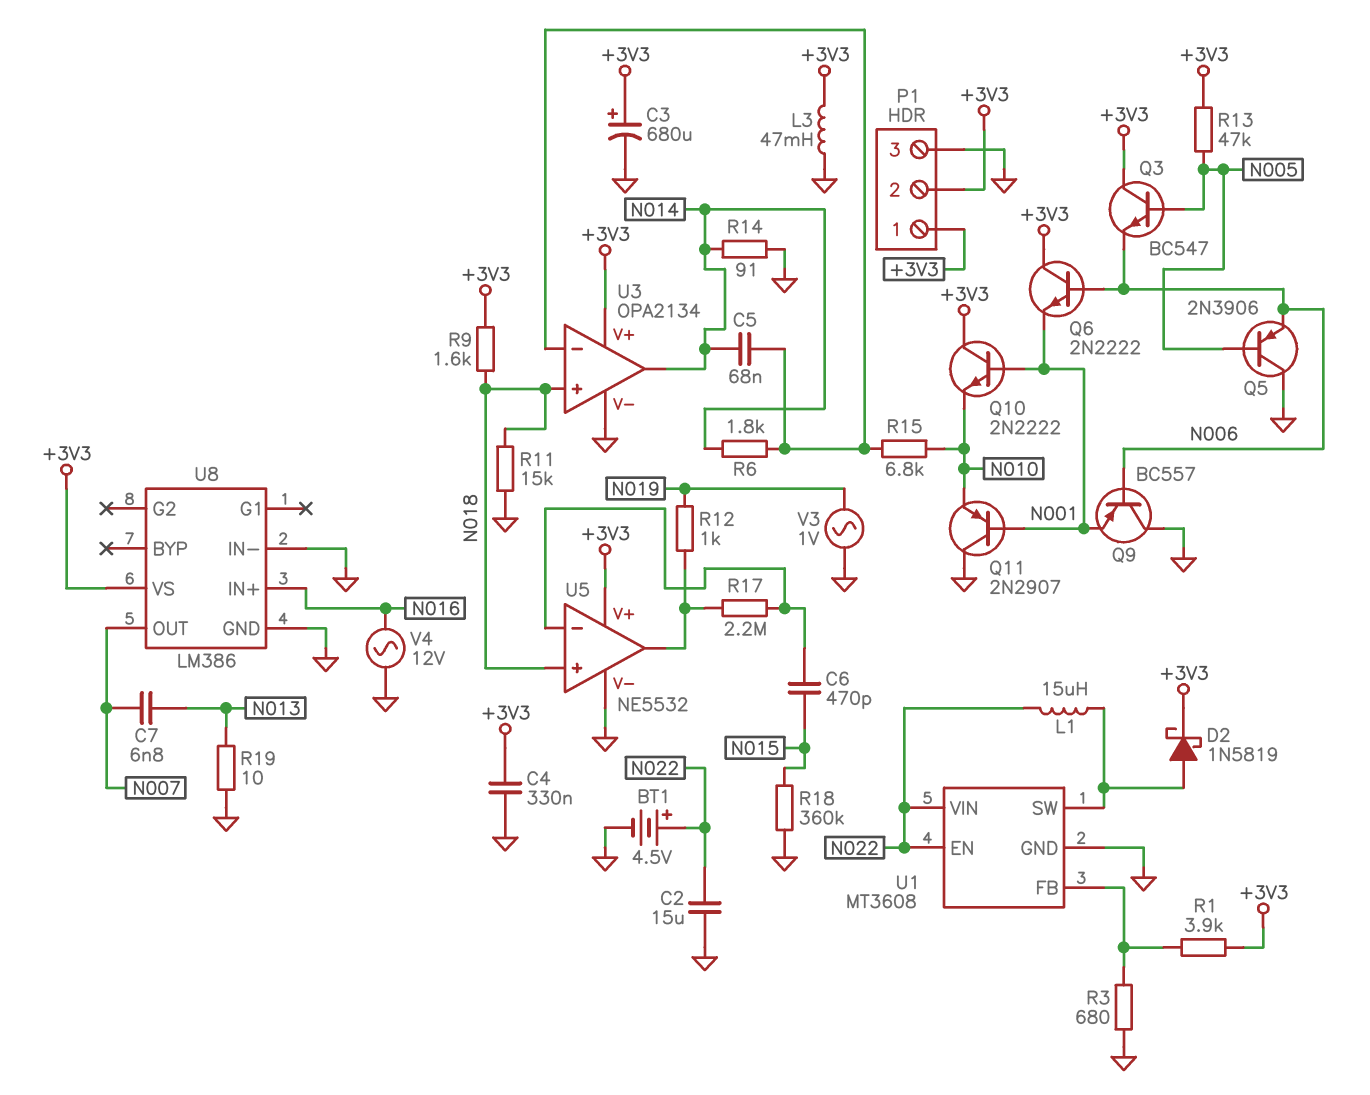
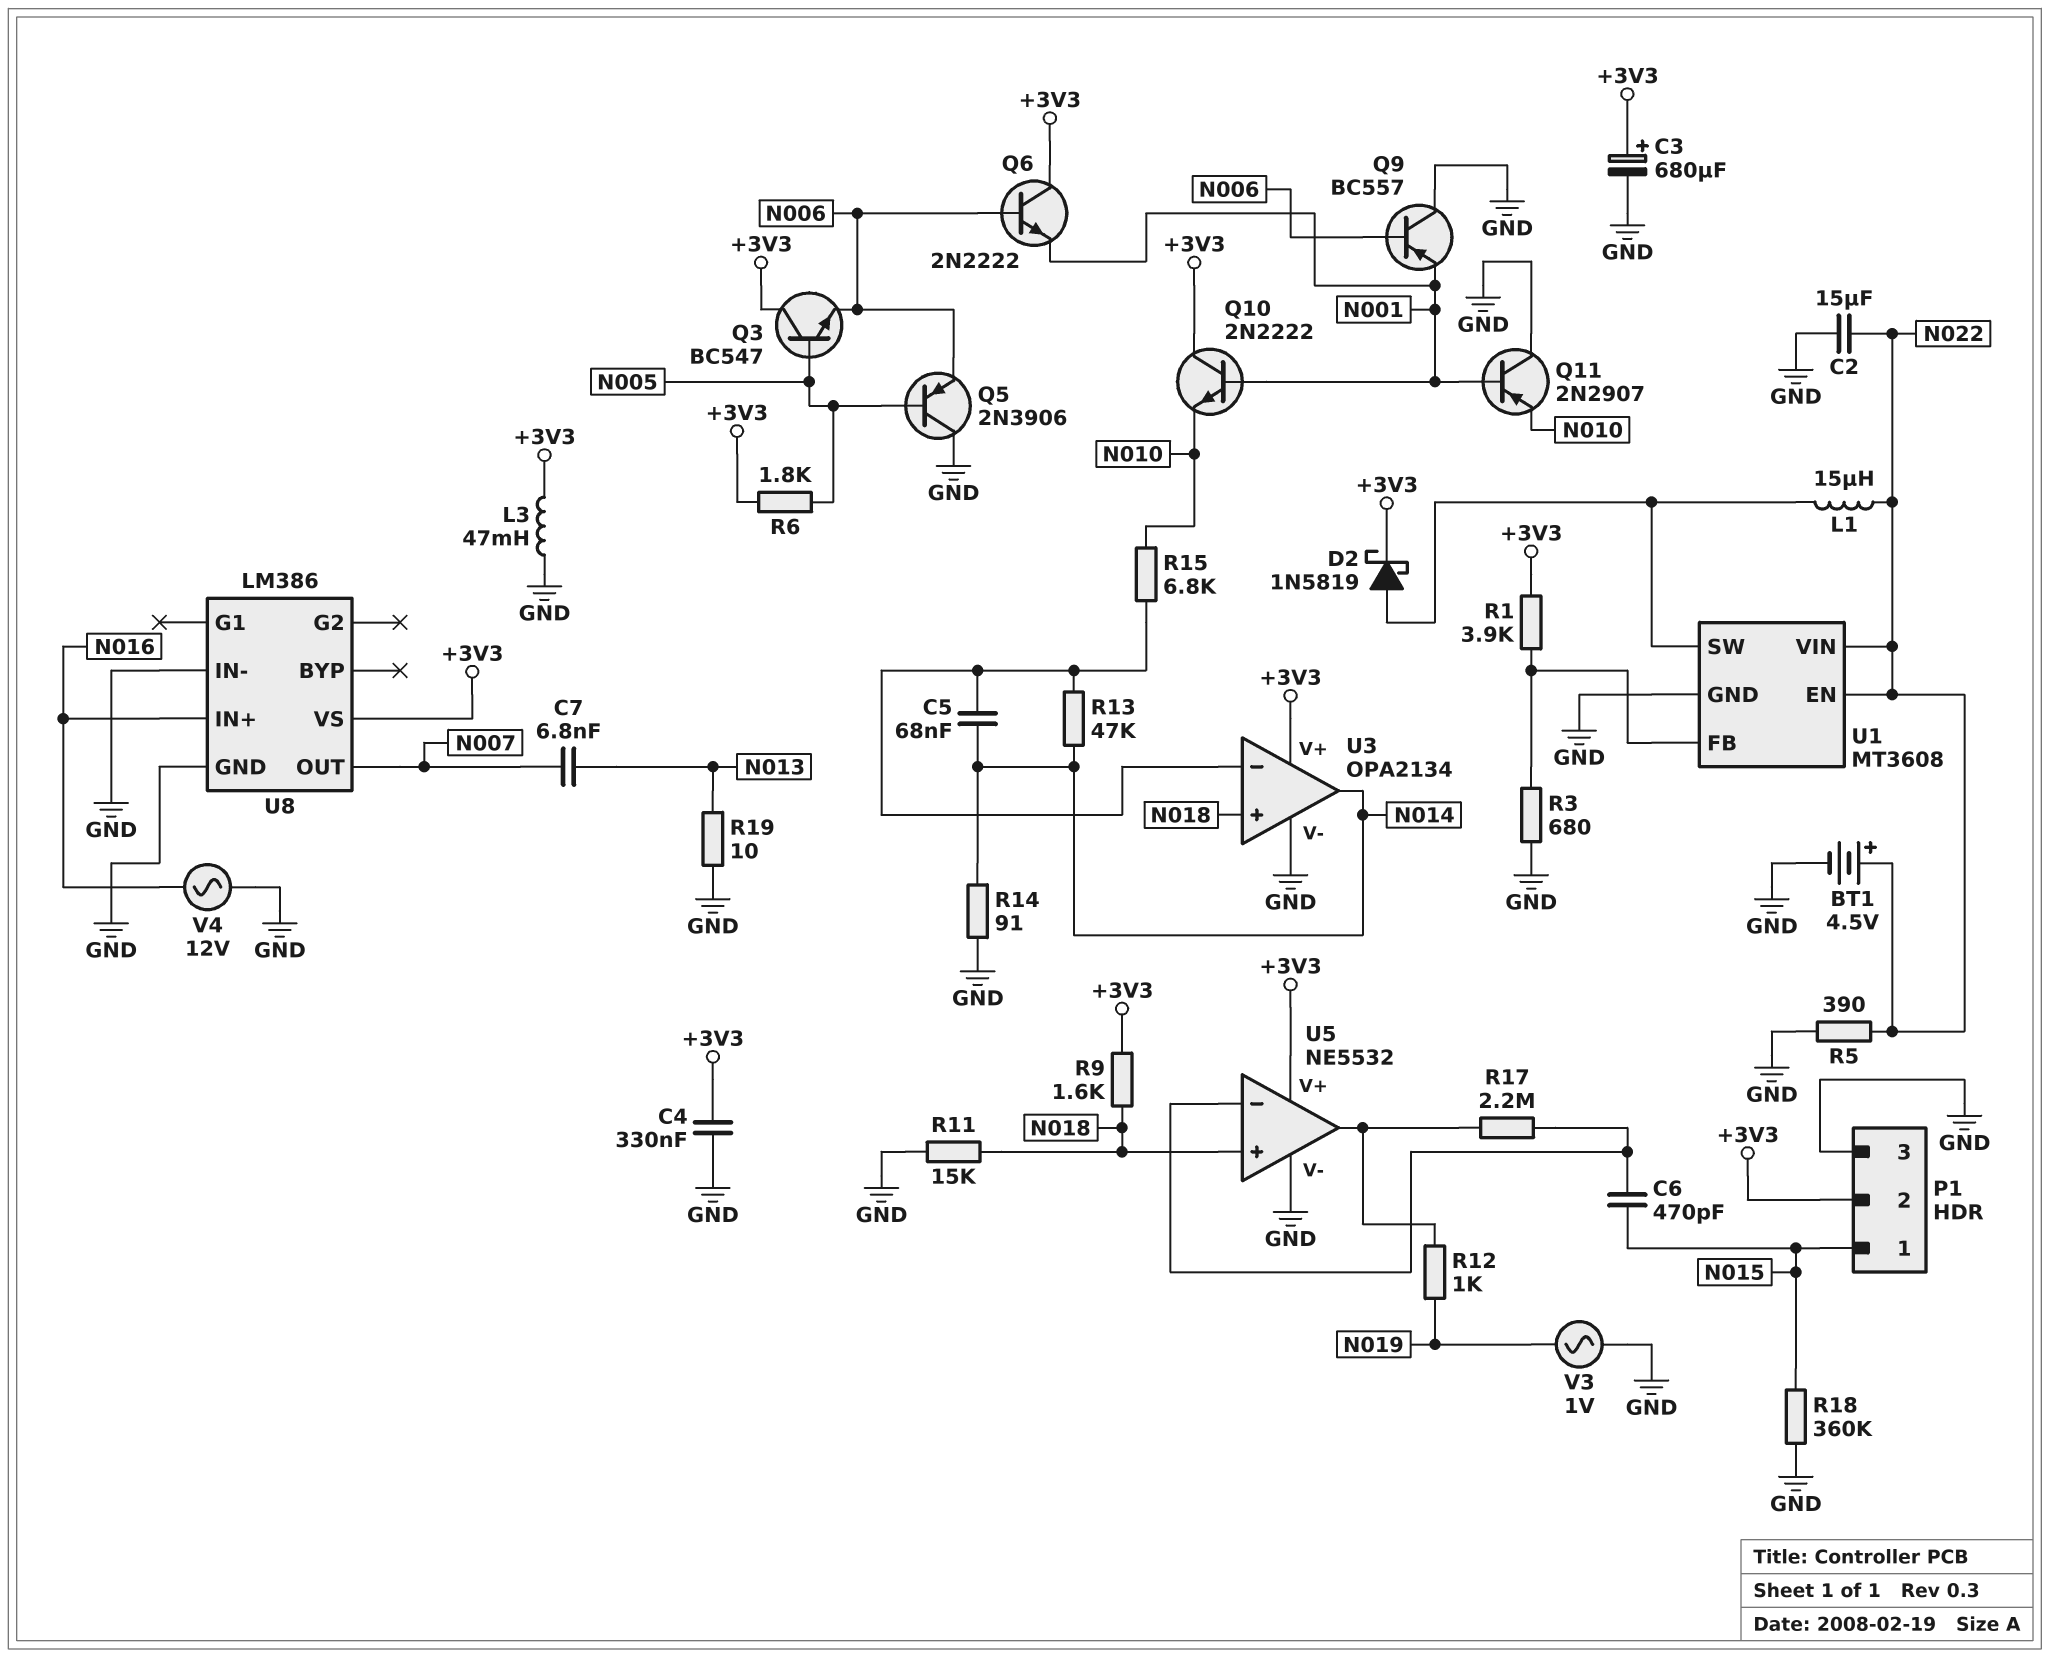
P1 pin 1: +3V3 -> N015
R5: none -> 390 (GND, N022)
R6: 1.8k (N014, U3/in-) -> 1.8k (+3V3, N005)
R13: 47k (+3V3, N005) -> 47k (N014, U3/in-)

